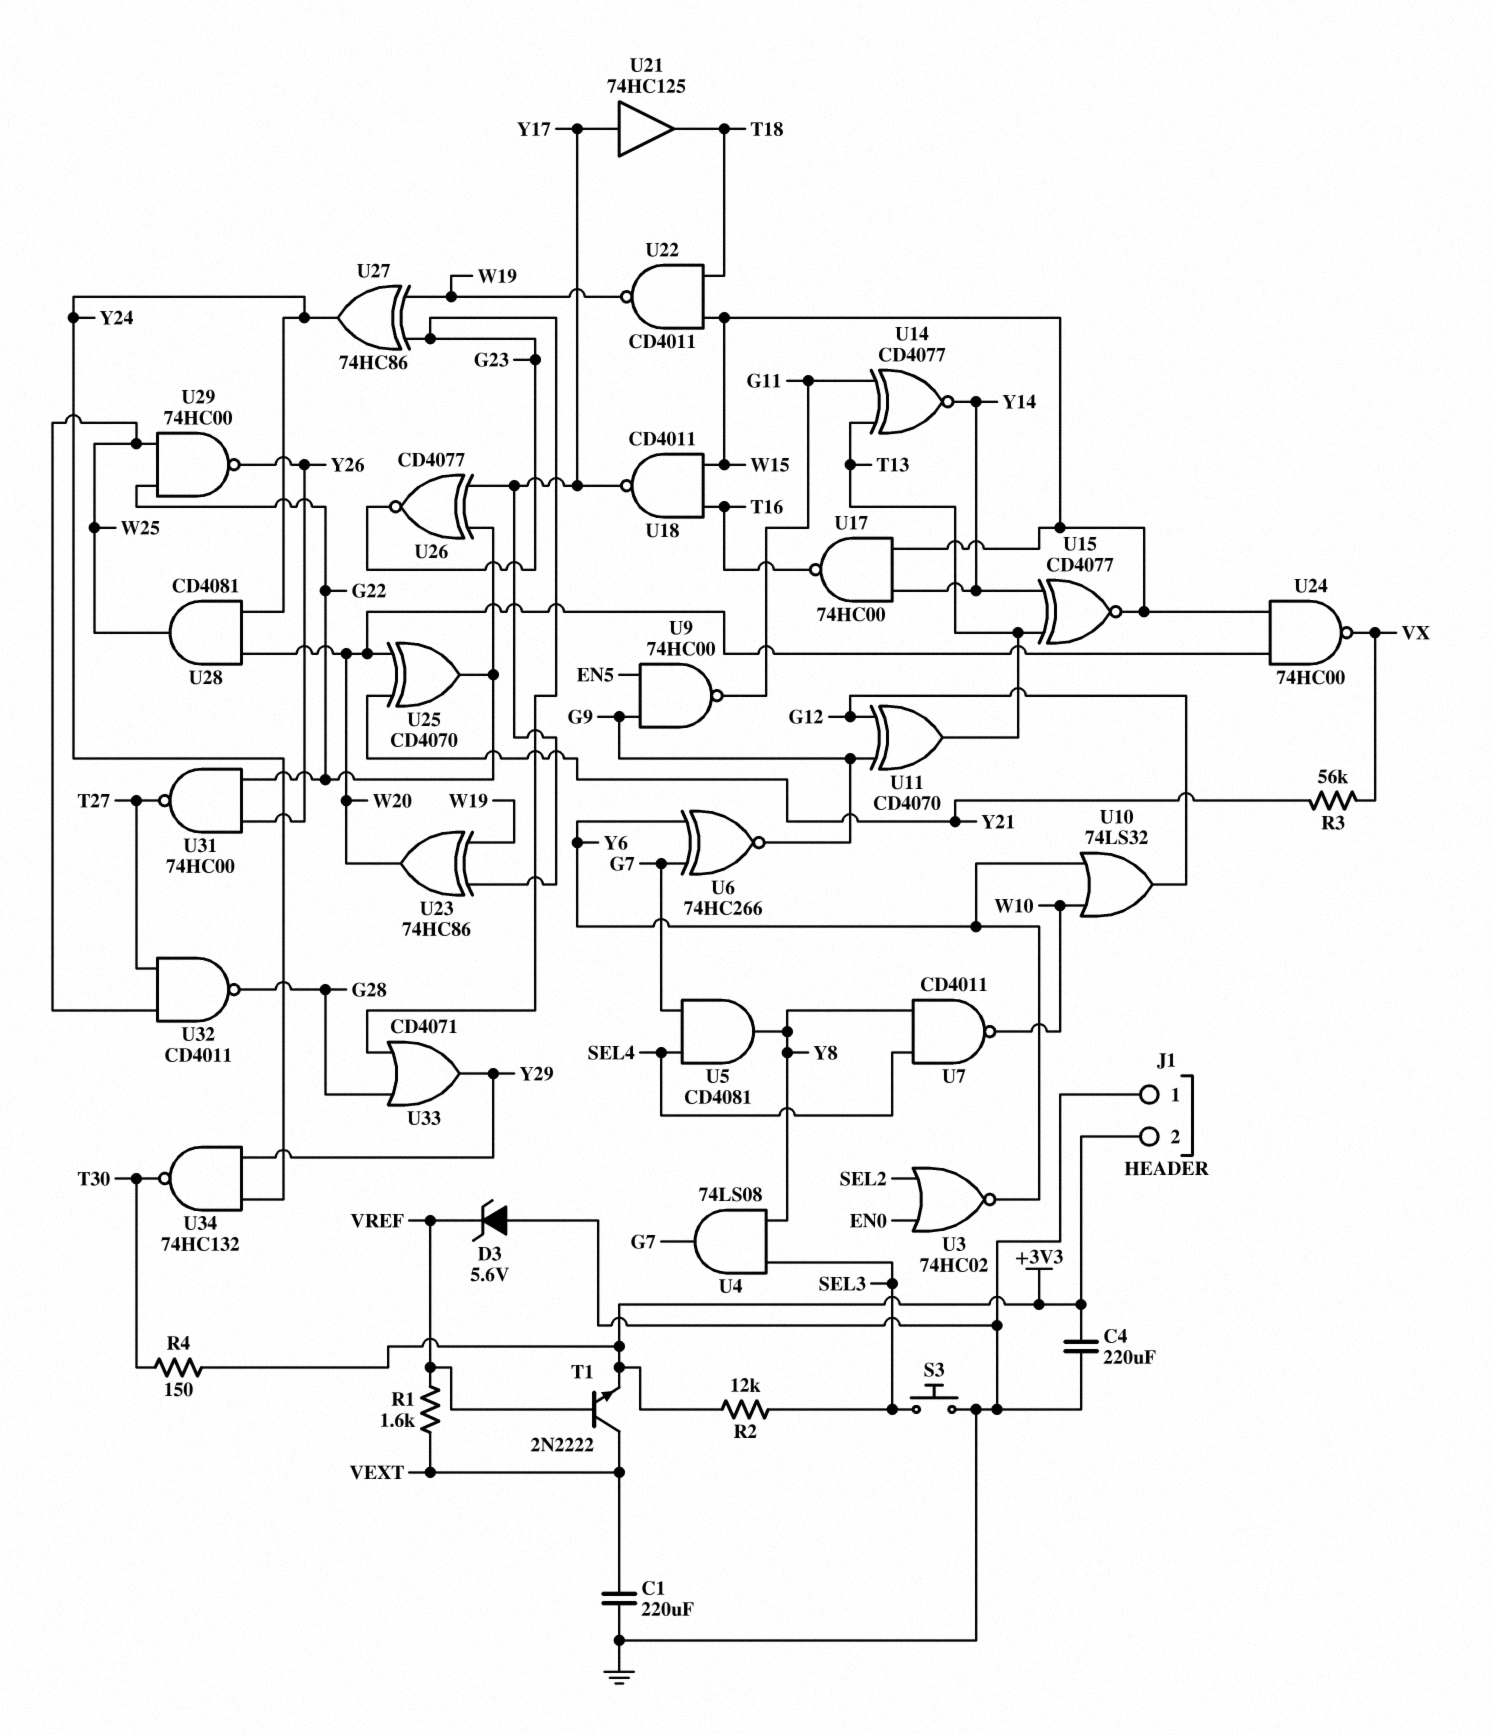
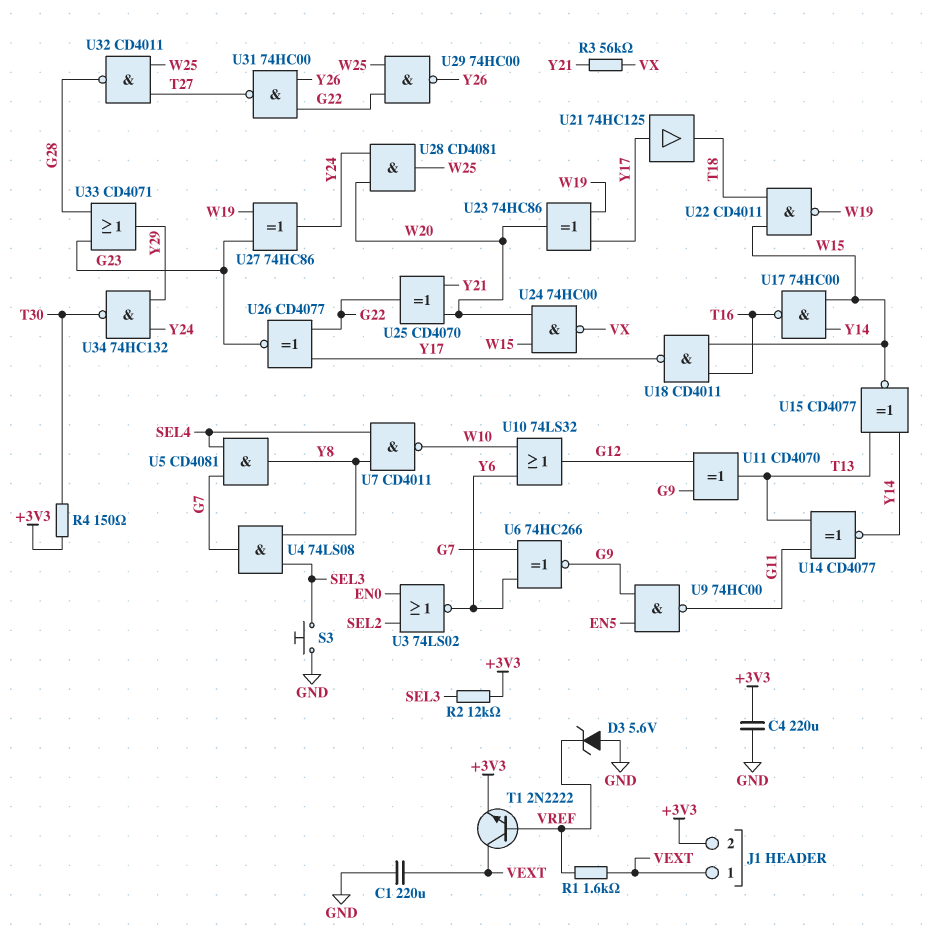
J1 pin 1: GND -> VEXT
U3: NOR 74HC02 (in EN0, in SEL2, out Y6) -> NOR 74LS02 (in EN0, in SEL2, out Y6)

